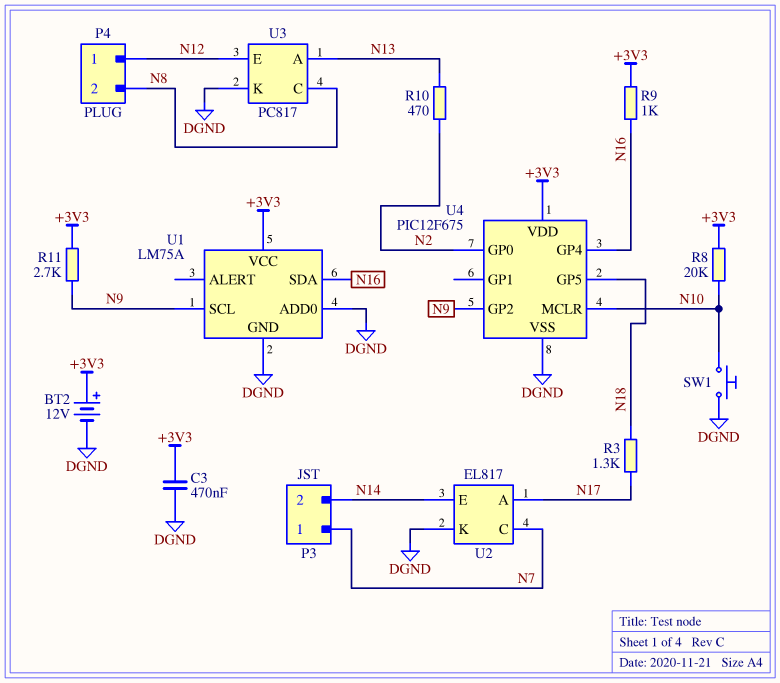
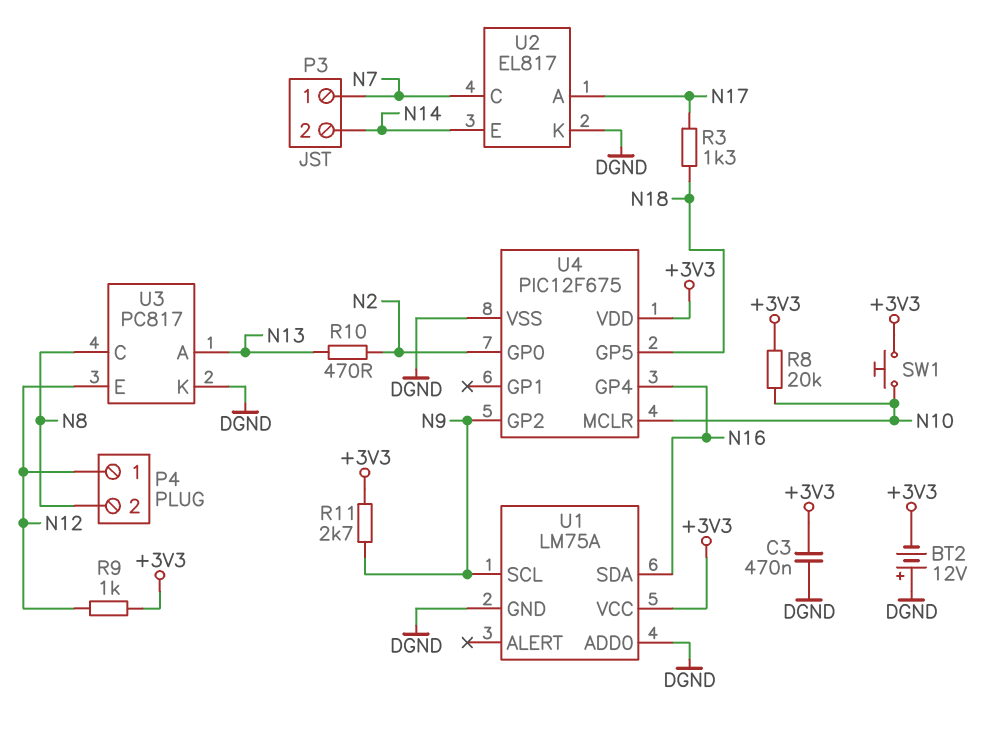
BT2: 12V (plus +3V3, minus DGND) -> 12V (plus DGND, minus +3V3)
R9: 1k (+3V3, N16) -> 1k (+3V3, N12)
SW1: button (DGND, N10) -> button (+3V3, N10)

